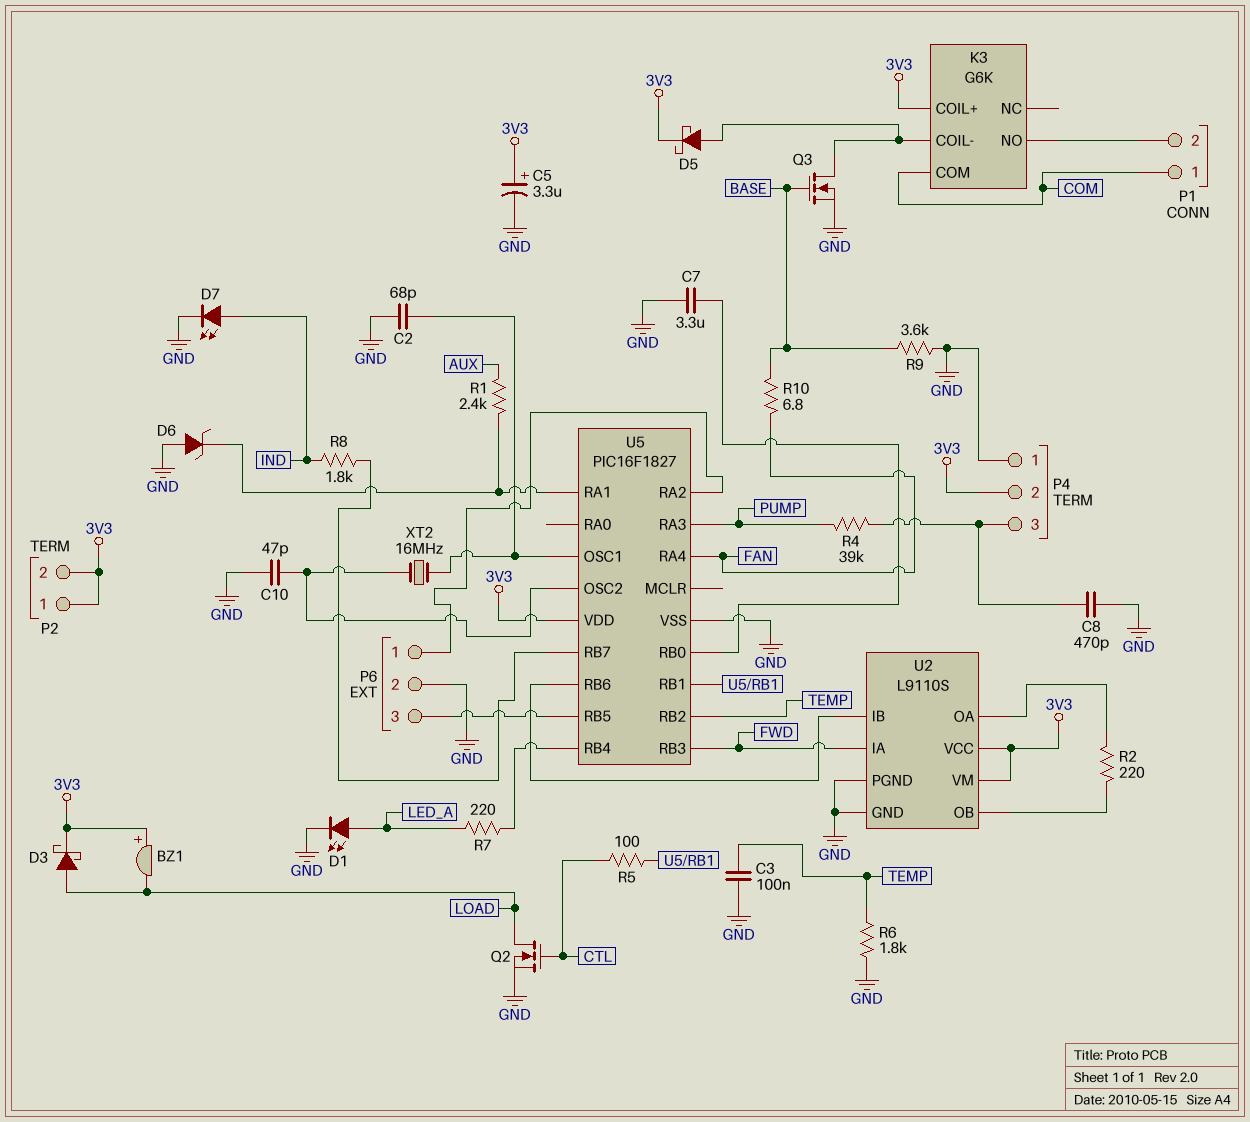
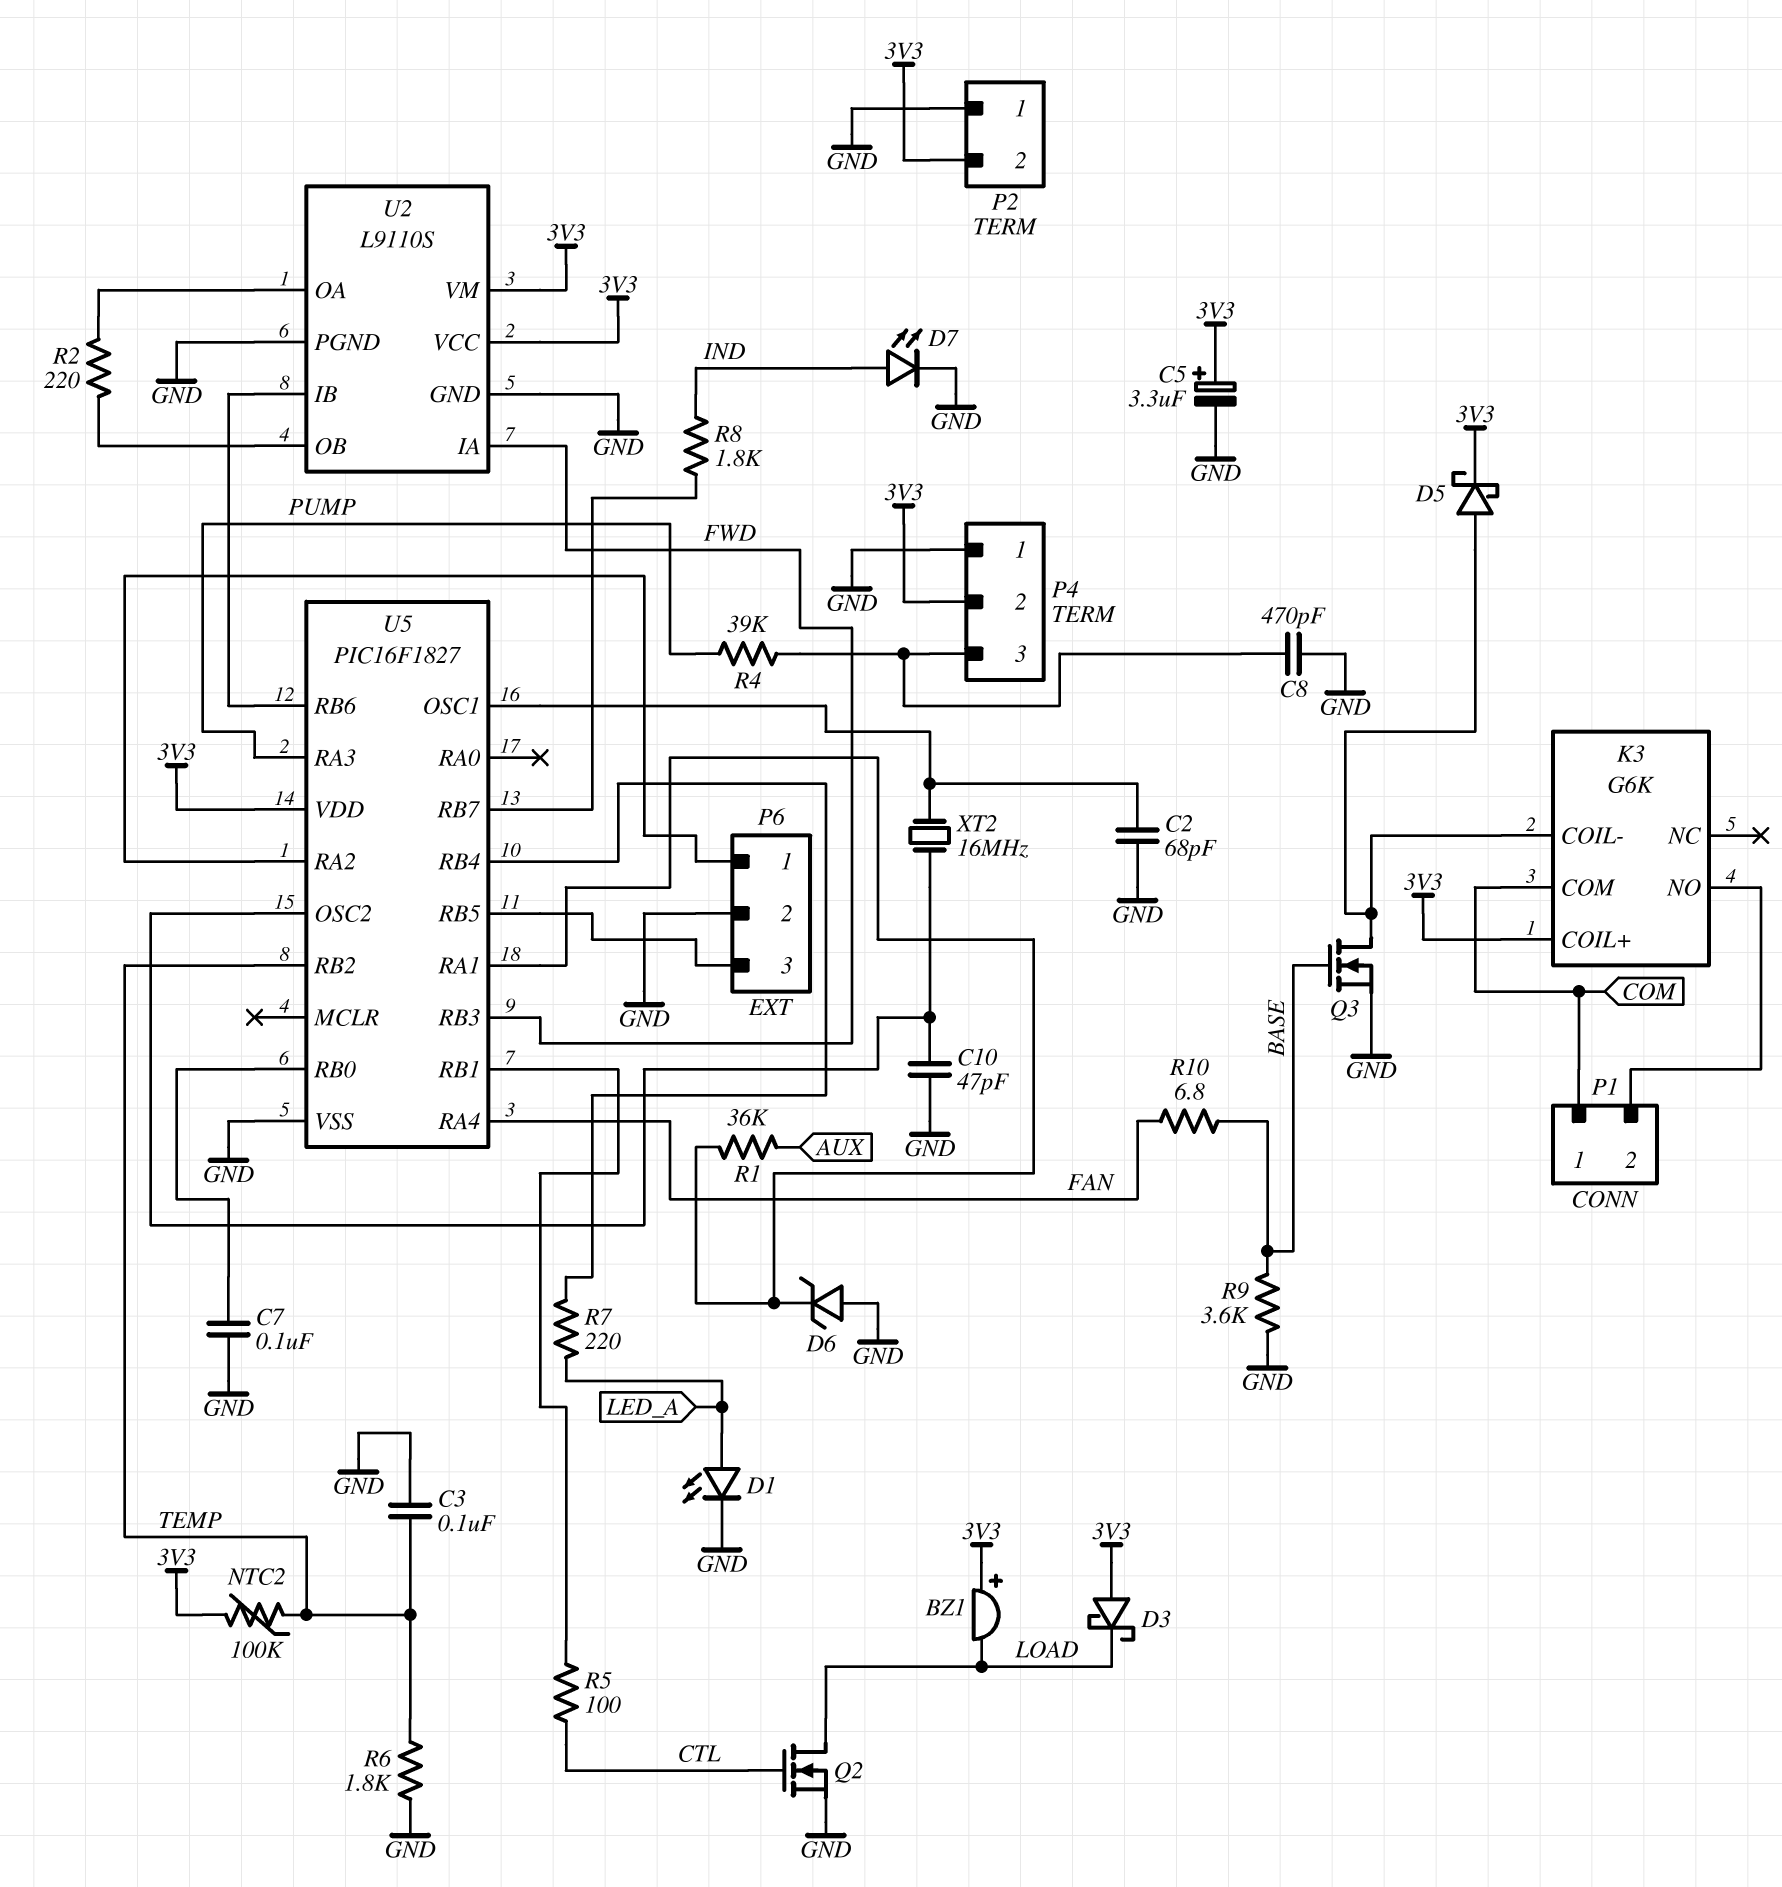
C7: 3.3uF (GND, U5/RB0) -> 100nF (GND, U5/RB0)
D3: schottky (A LOAD, K 3V3) -> schottky (A 3V3, K LOAD)
NTC2: none -> 100k (3V3, TEMP)
P2 pin 1: 3V3 -> GND
R1: 2.4k (AUX, U5/RA1) -> 36k (AUX, U5/RA1)

